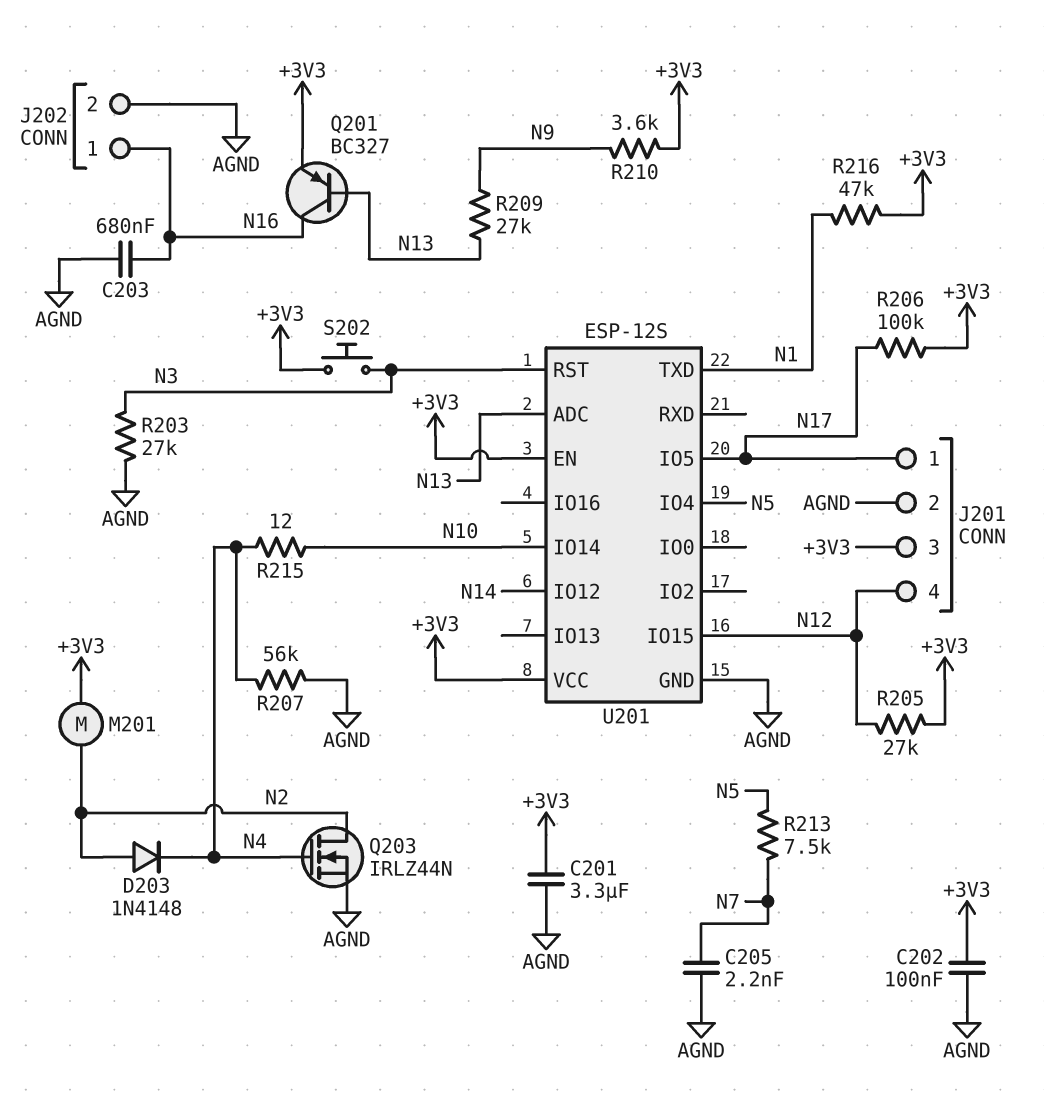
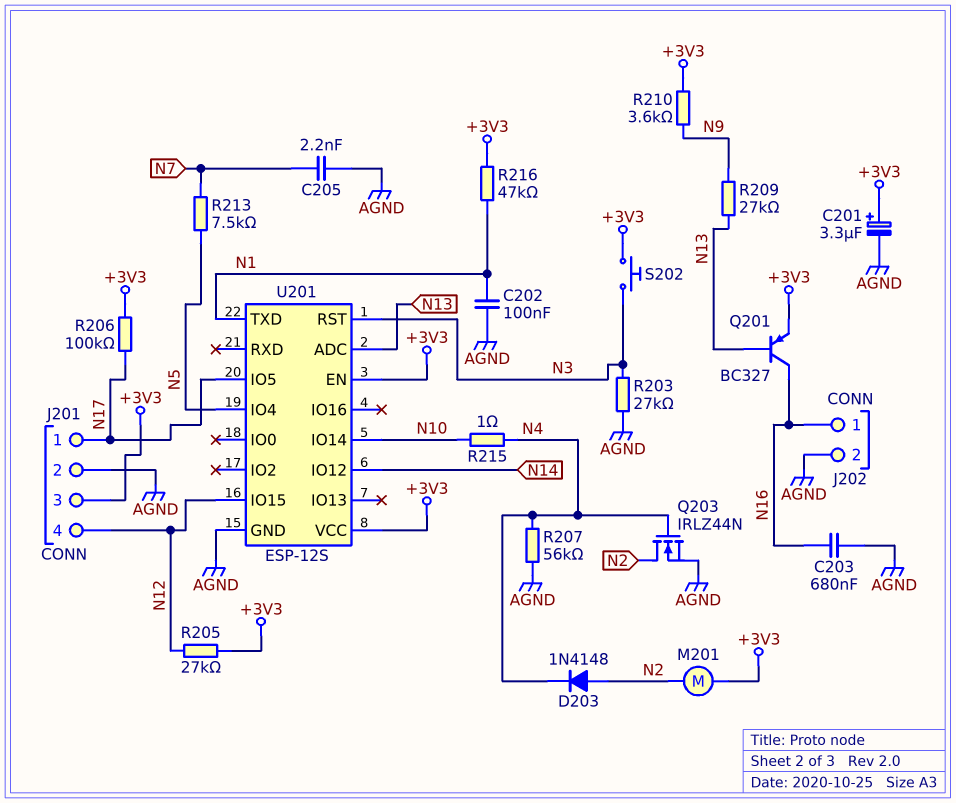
C201: 3.3uF (+3V3, AGND) -> 3.3uF (plus +3V3, minus AGND)
C202: 100nF (+3V3, AGND) -> 100nF (AGND, N1)
R215: 12 (N4, N10) -> 1 (N4, N10)

